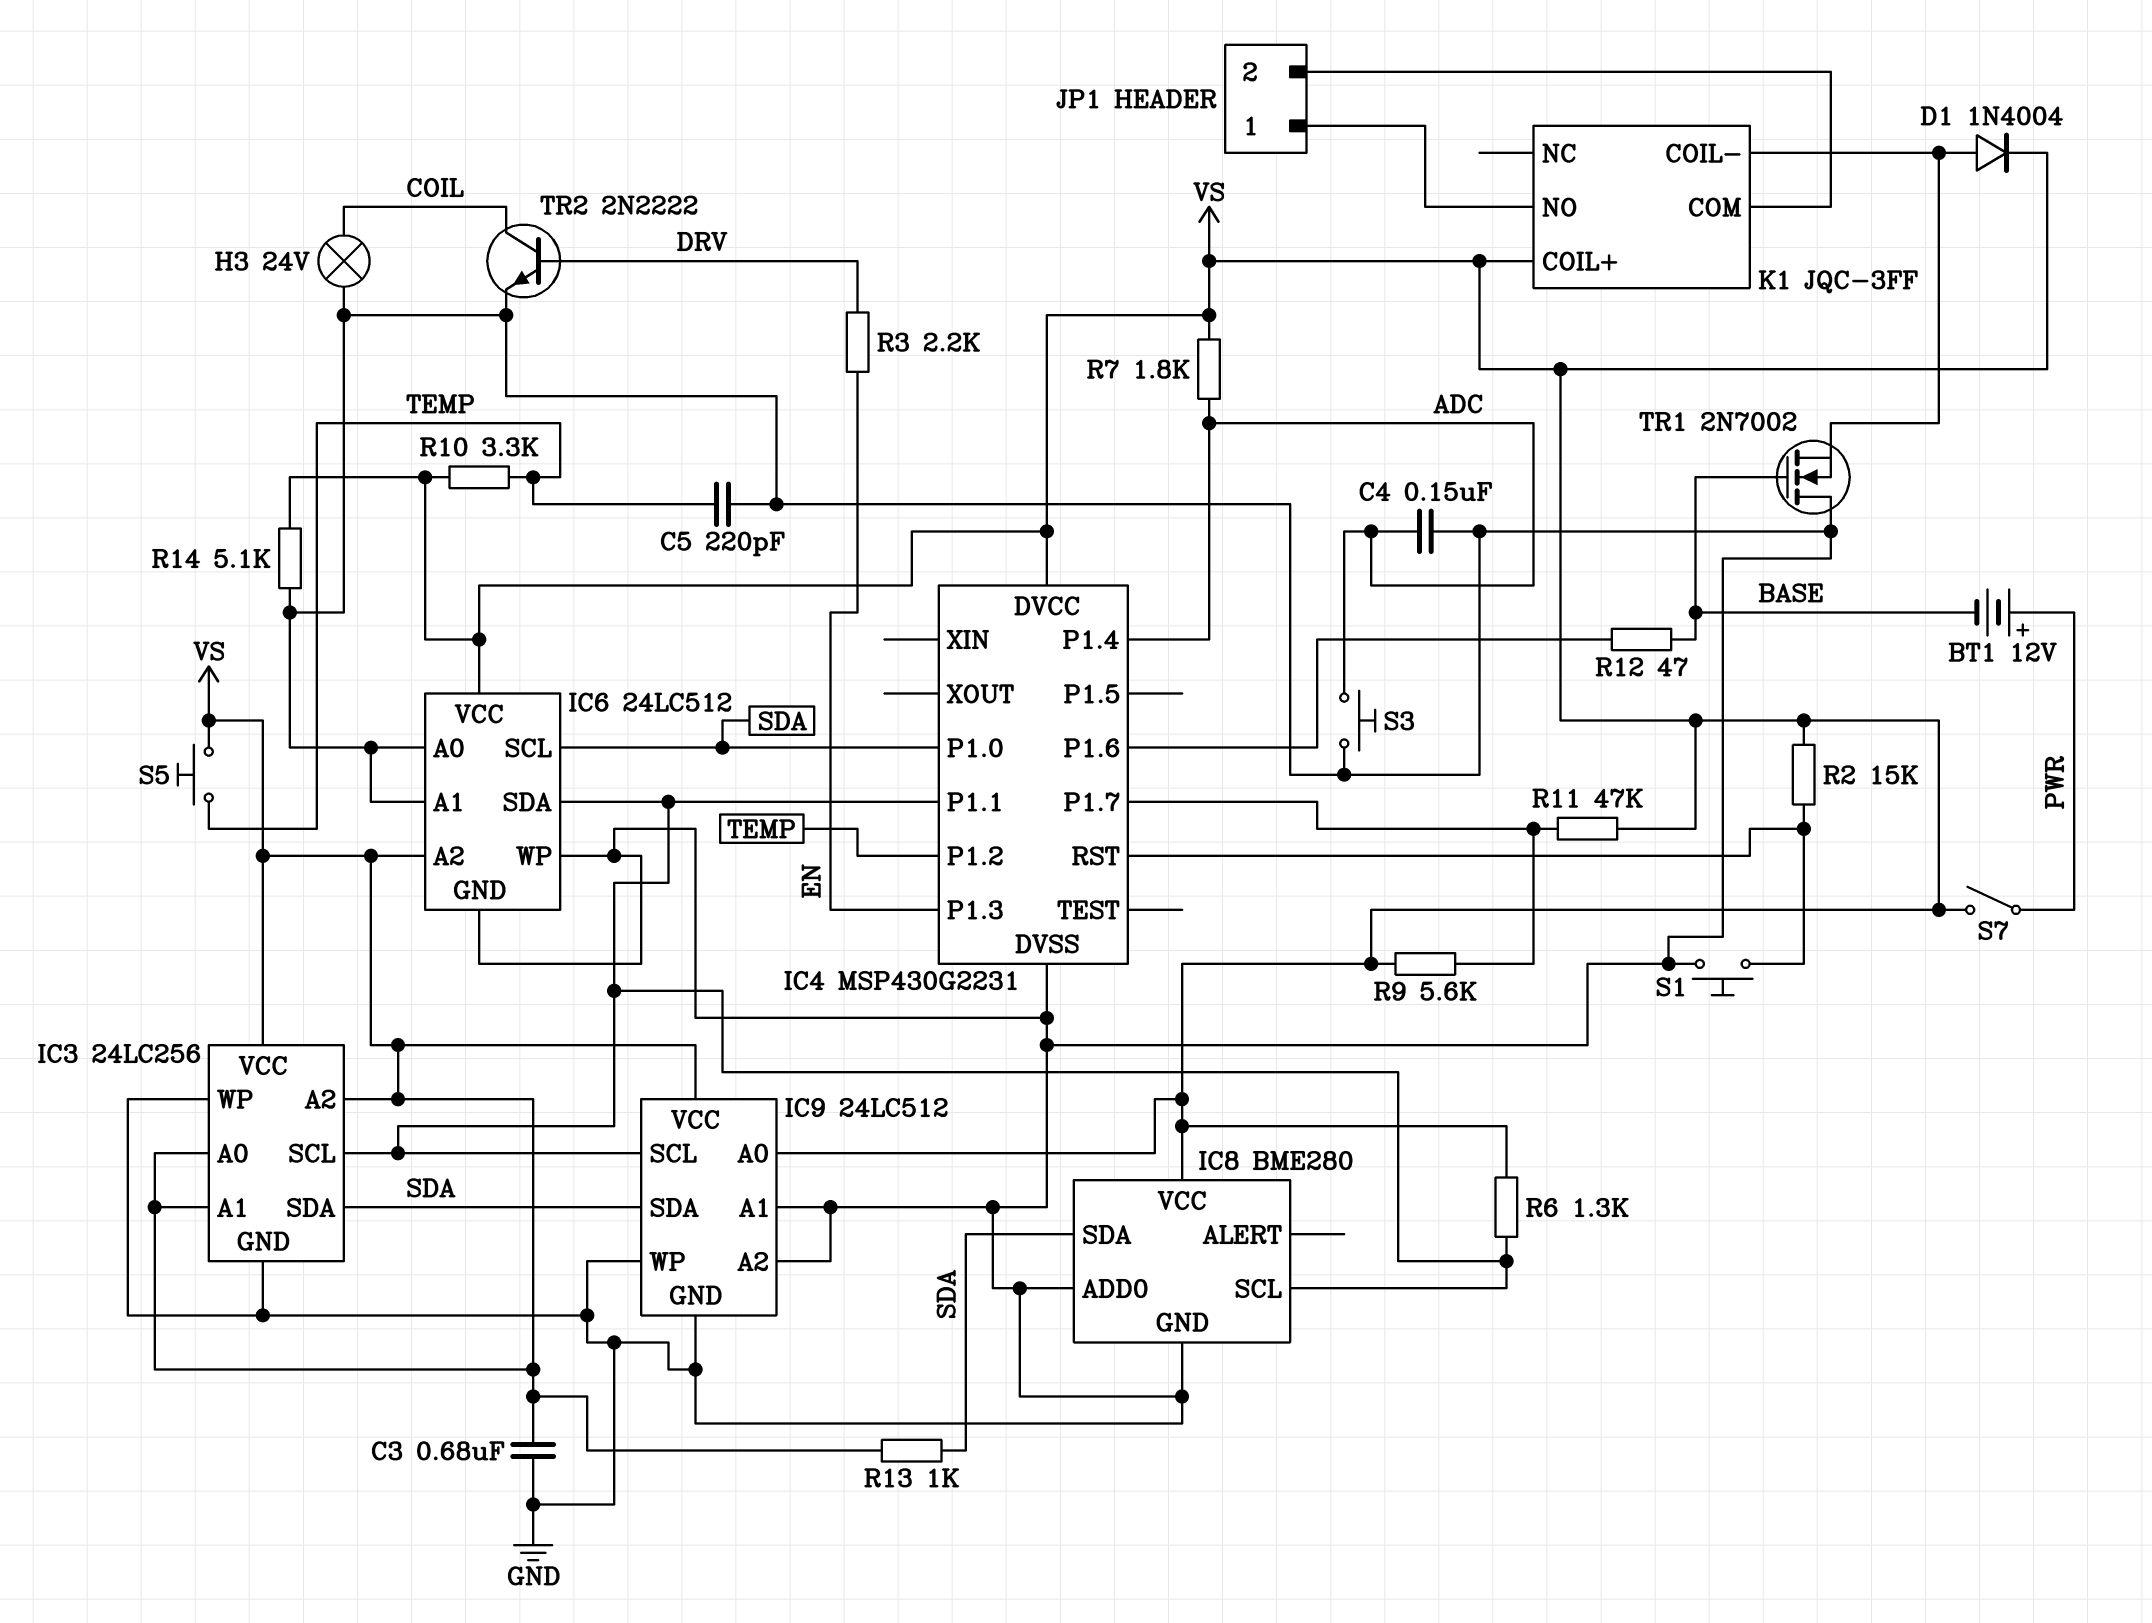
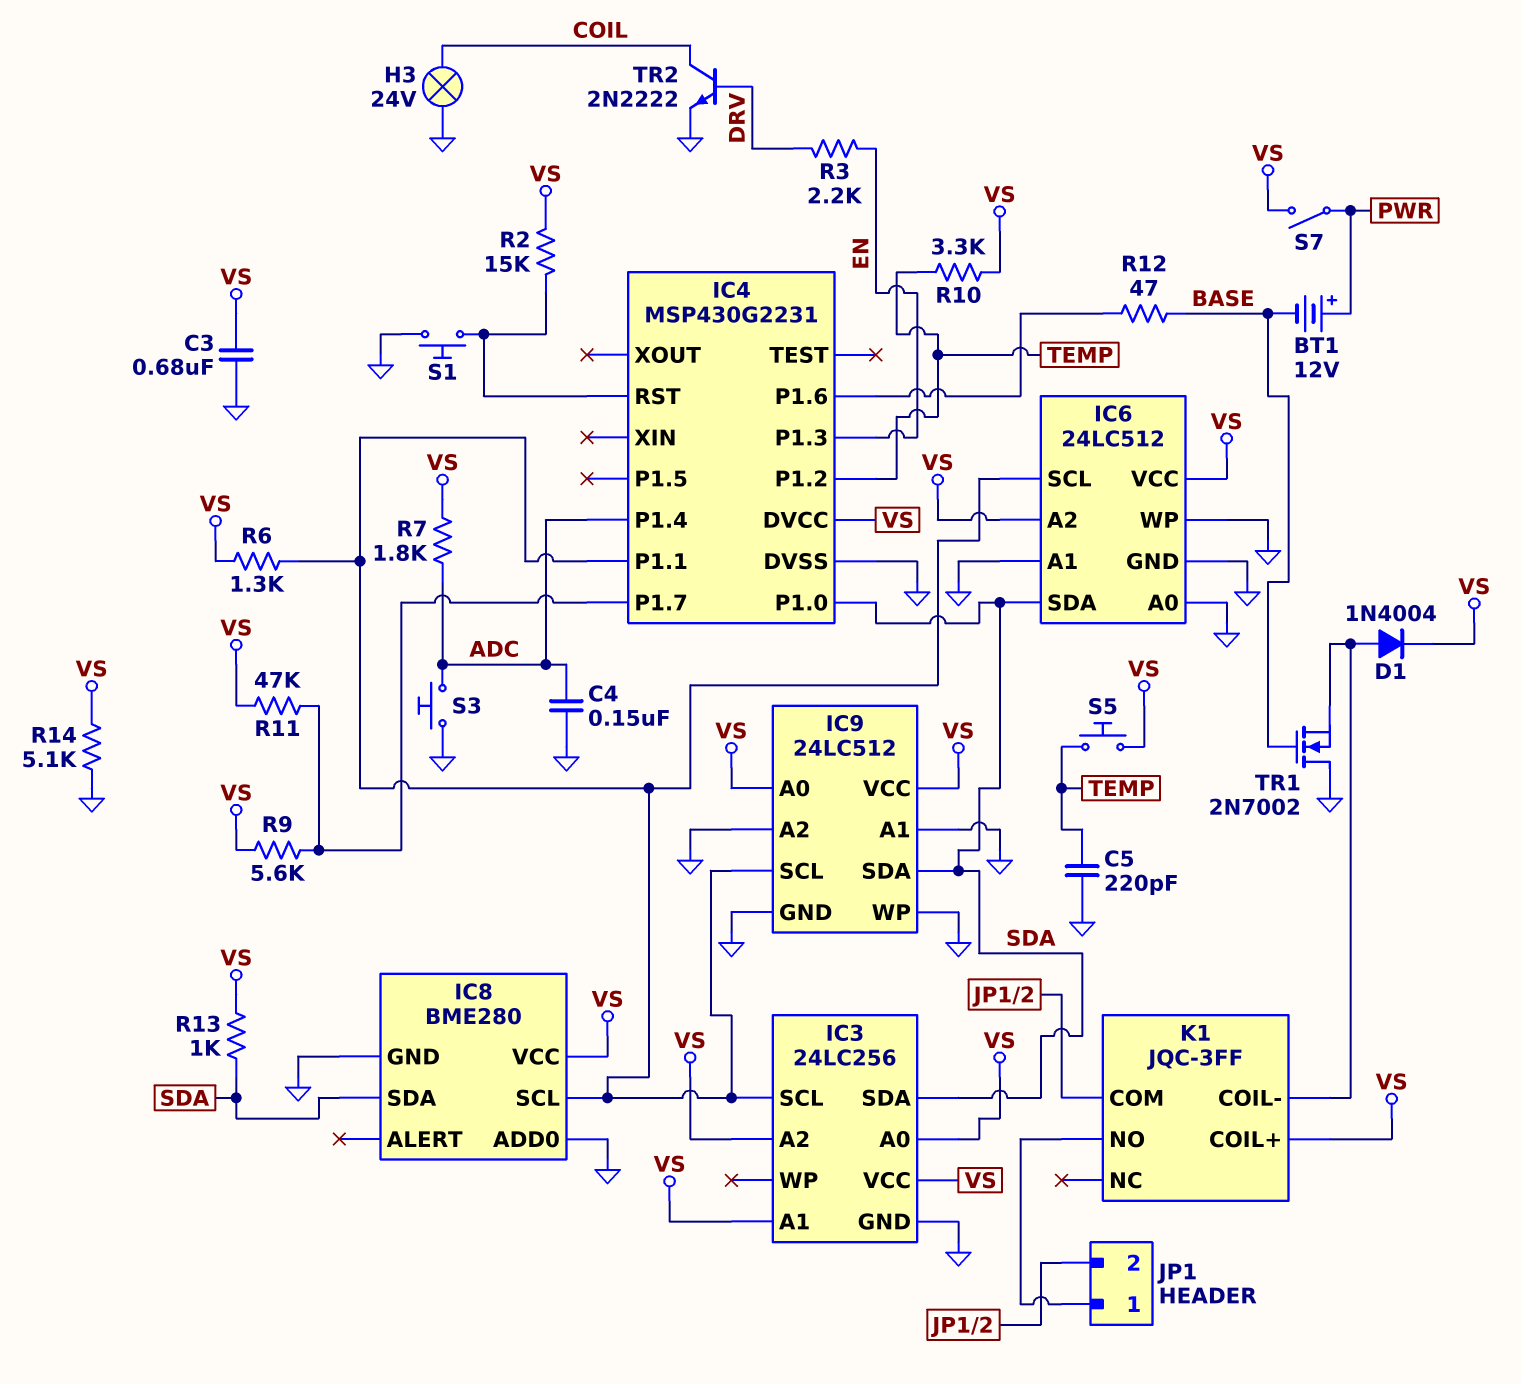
IC3 pin WP: GND -> none
IC6 pin SCL: SDA -> IC3/SCL
IC6 pin SDA: IC3/SCL -> SDA

